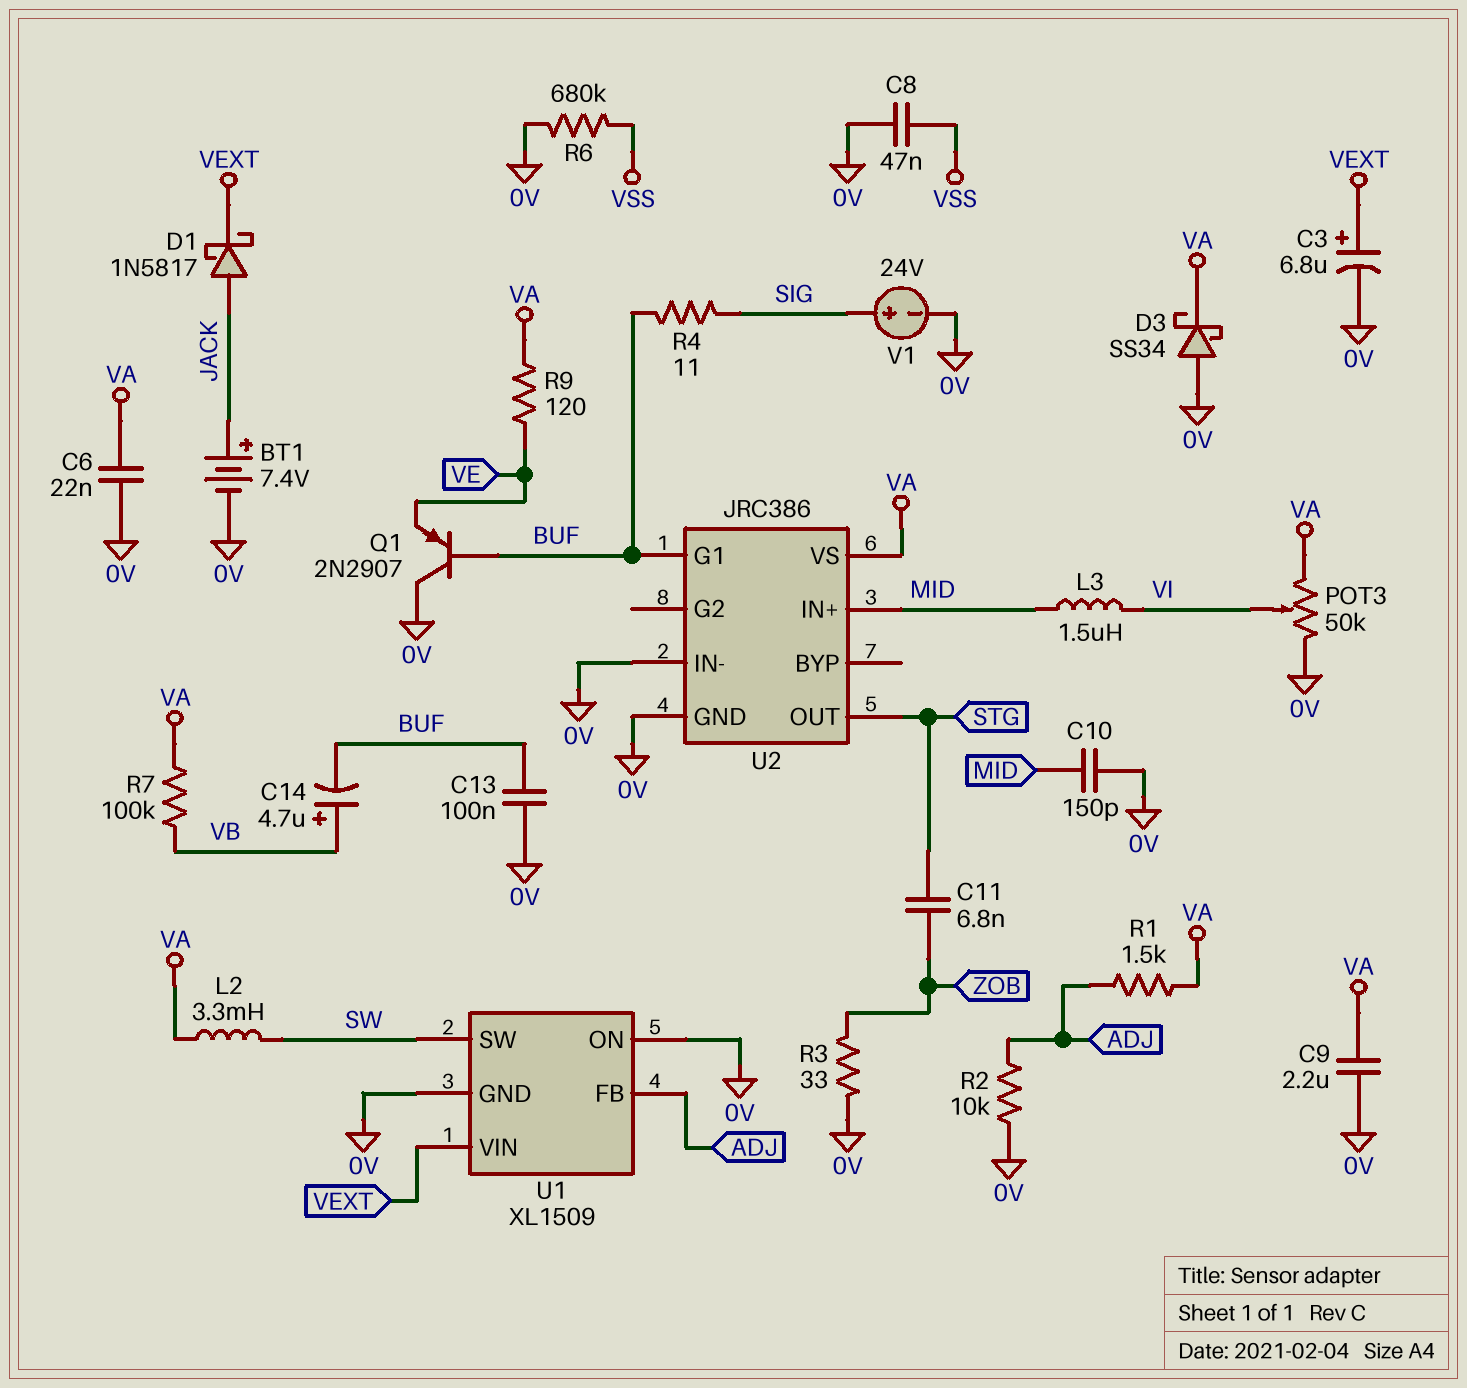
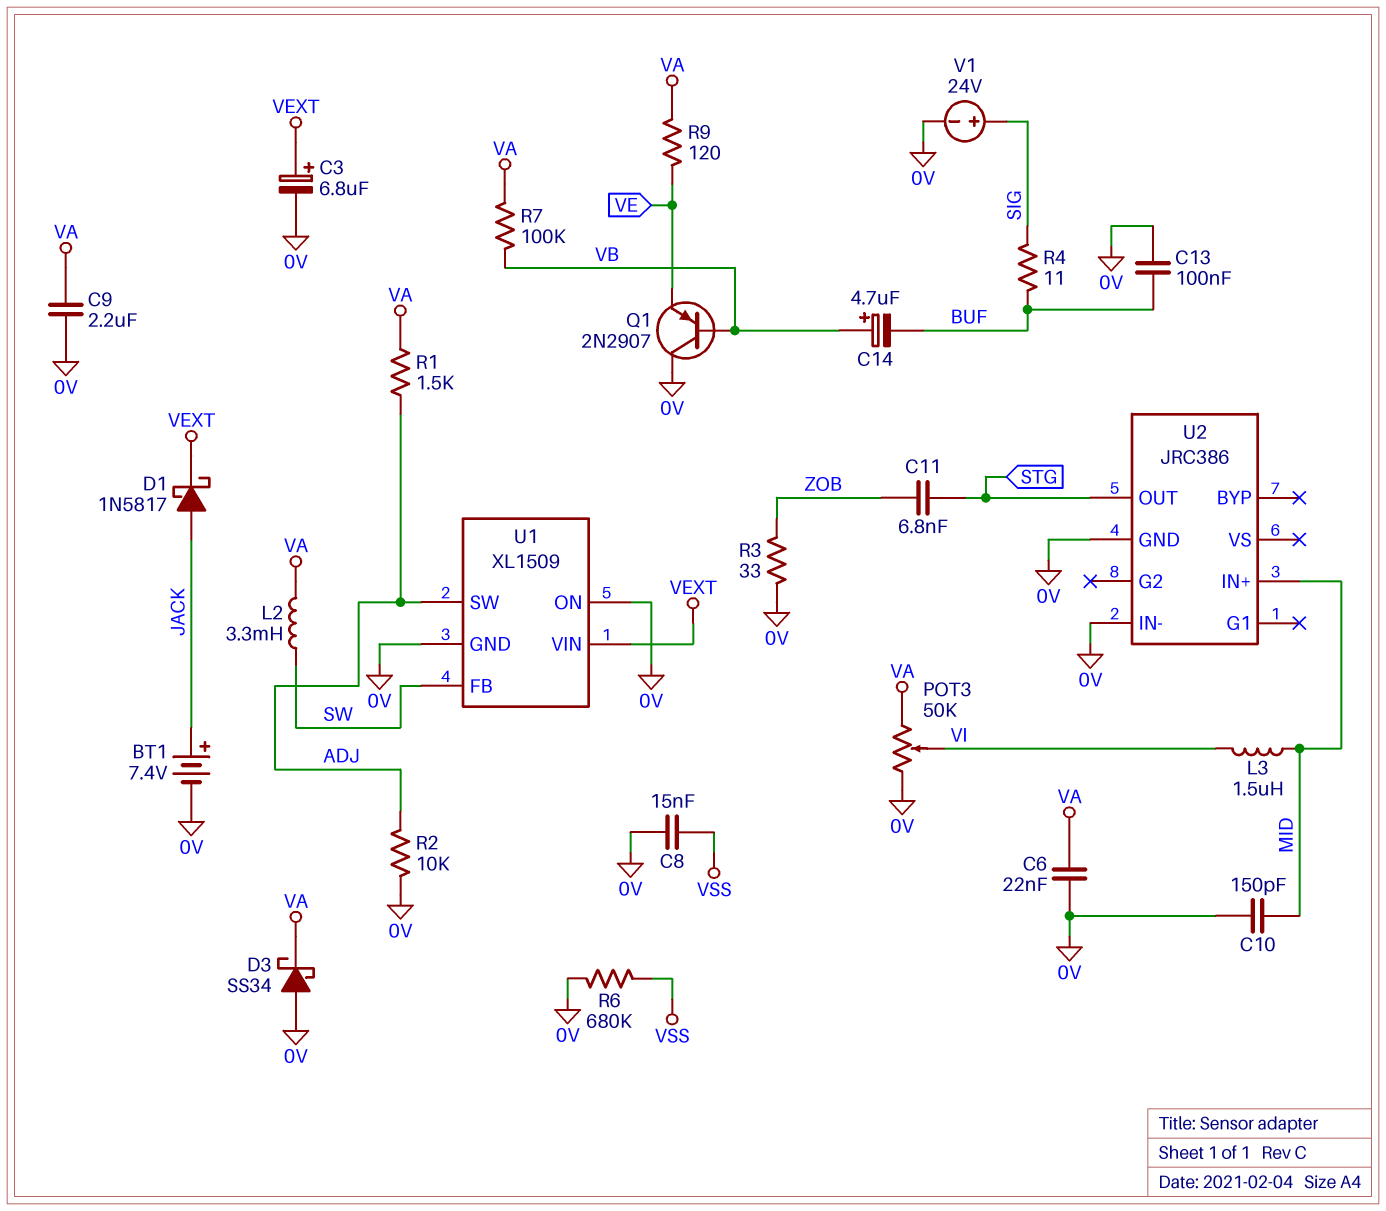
C8: 47nF (0V, VSS) -> 15nF (0V, VSS)
Q1: PNP 2N2907 (B BUF, C 0V, E VE) -> PNP 2N2907 (B VB, C 0V, E VE)
U1 pin FB: ADJ -> SW
U1 pin SW: SW -> ADJ
U2 pin G1: BUF -> none
U2 pin VS: VA -> none

